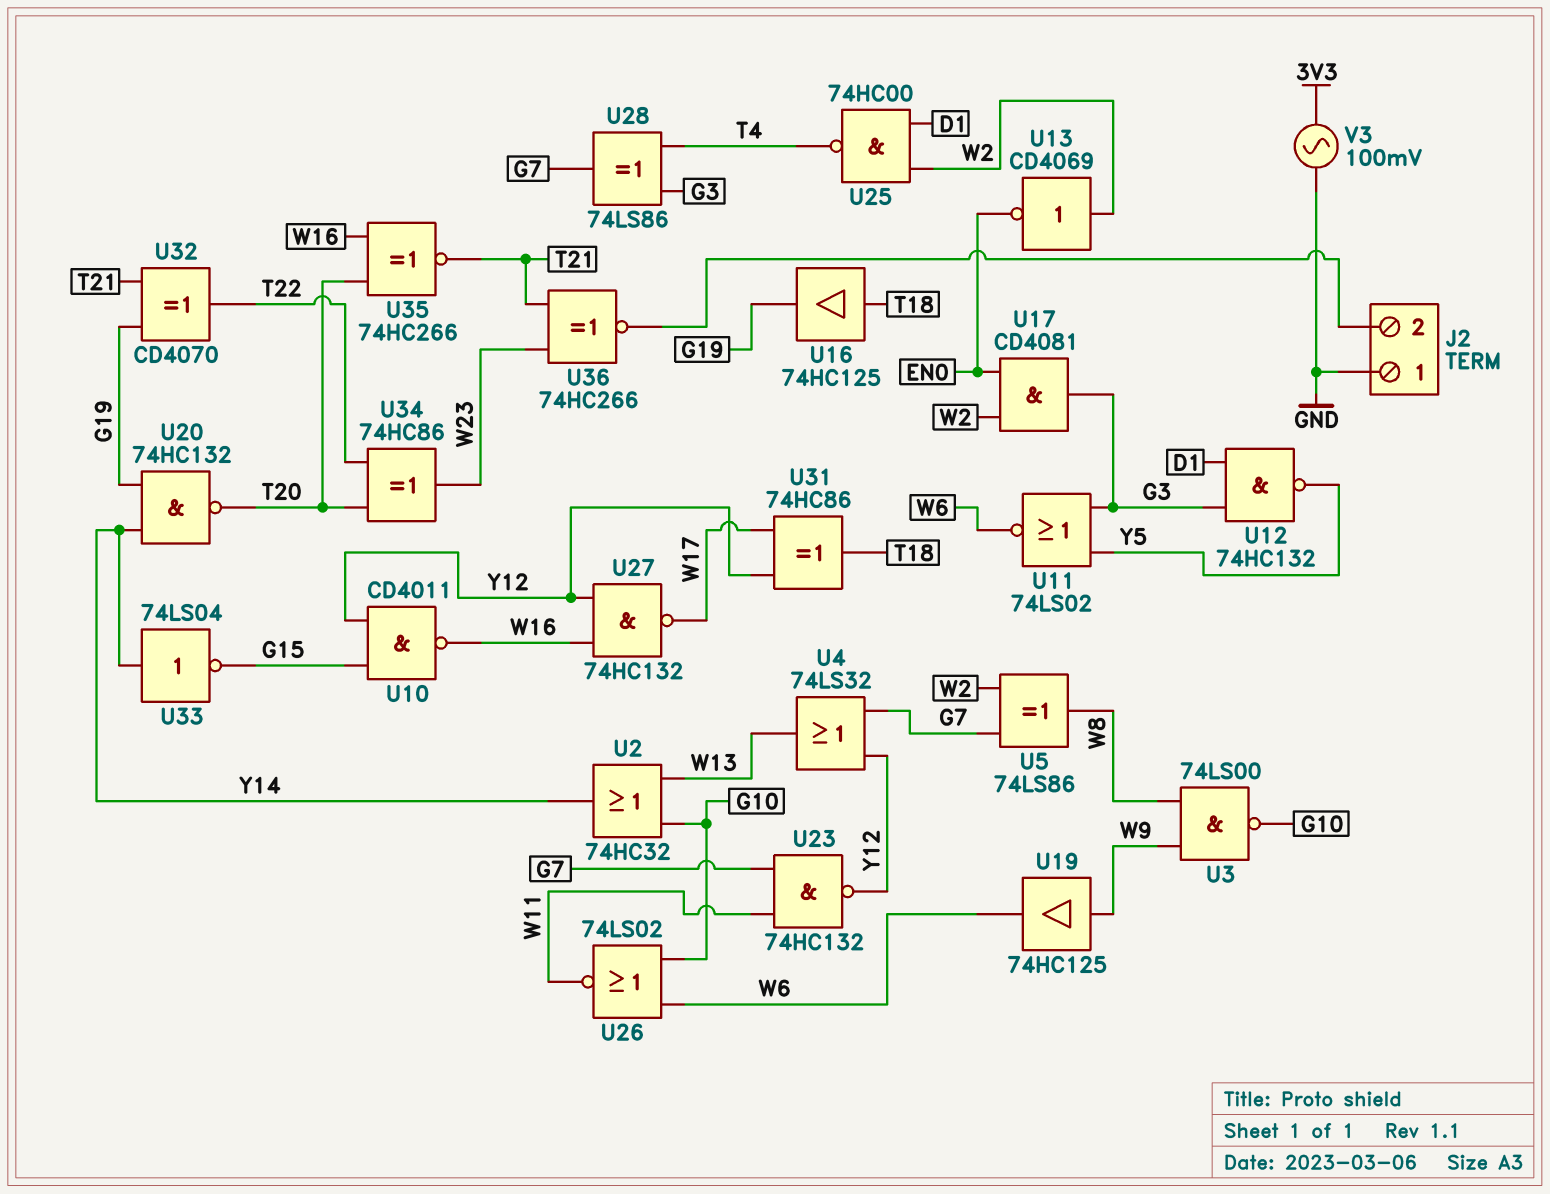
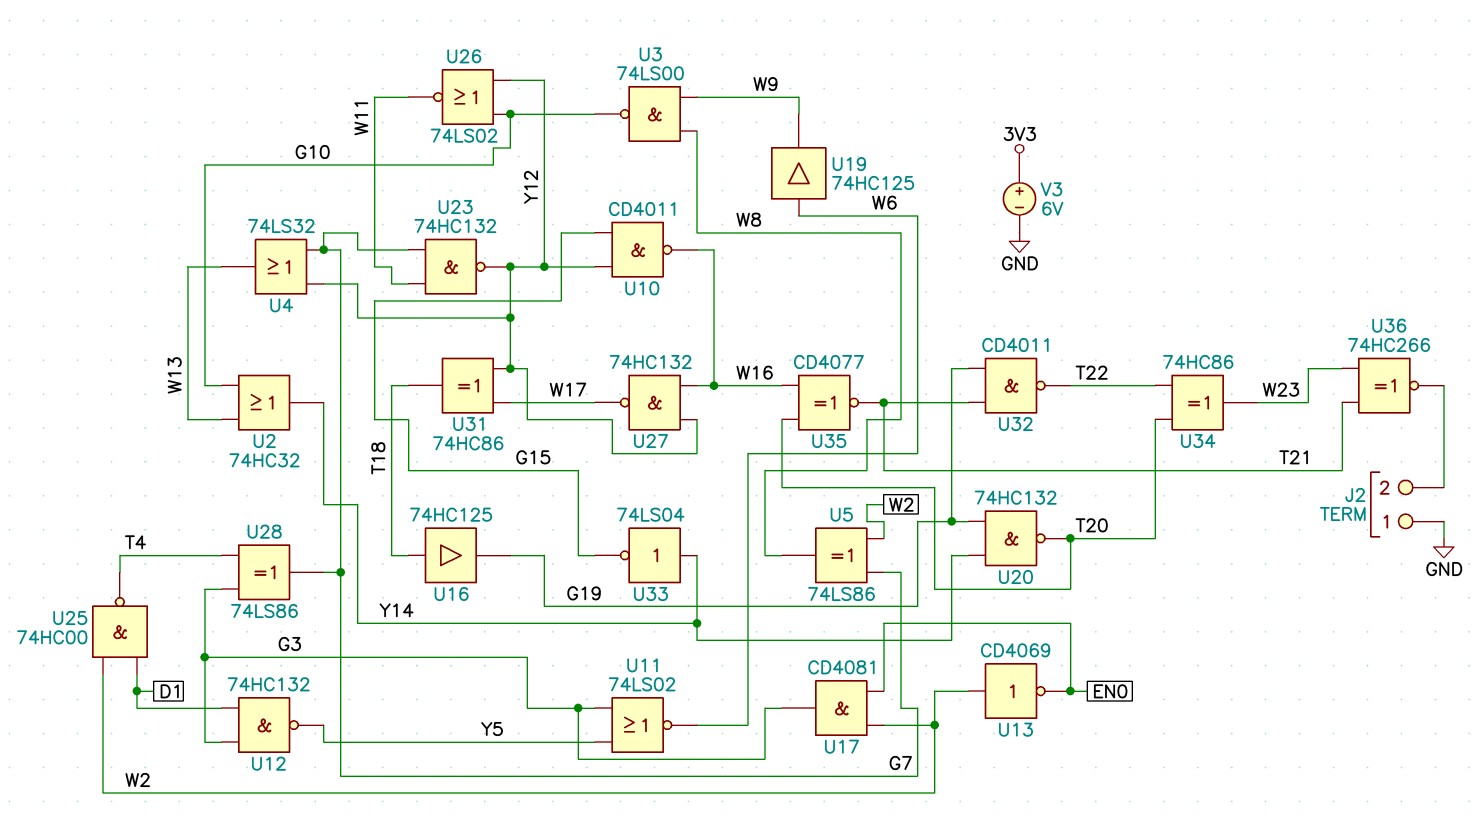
U19: buffer 74HC125 (in W9, out W6) -> buffer 74HC125 (in W6, out W9)
U26: NOR 74LS02 (in G10, in W6, out W11) -> NOR 74LS02 (in G10, in Y12, out W11)
U32: XOR CD4070 (in G19, in T21, out T22) -> NAND CD4011 (in G19, in T21, out T22)
U35: XNOR 74HC266 (in T20, in W16, out T21) -> XNOR CD4077 (in T20, in W16, out T21)
V3: AC 100mV (3V3, GND) -> 6V (plus 3V3, minus GND)

